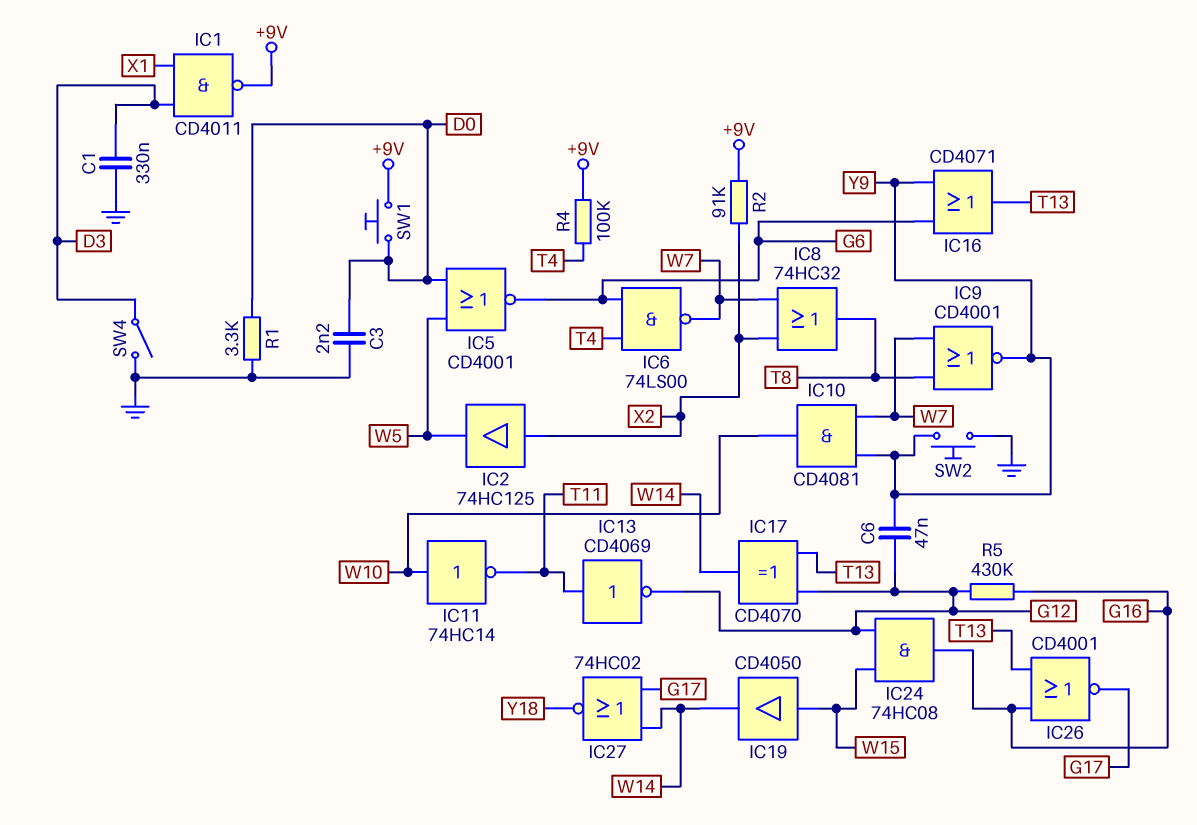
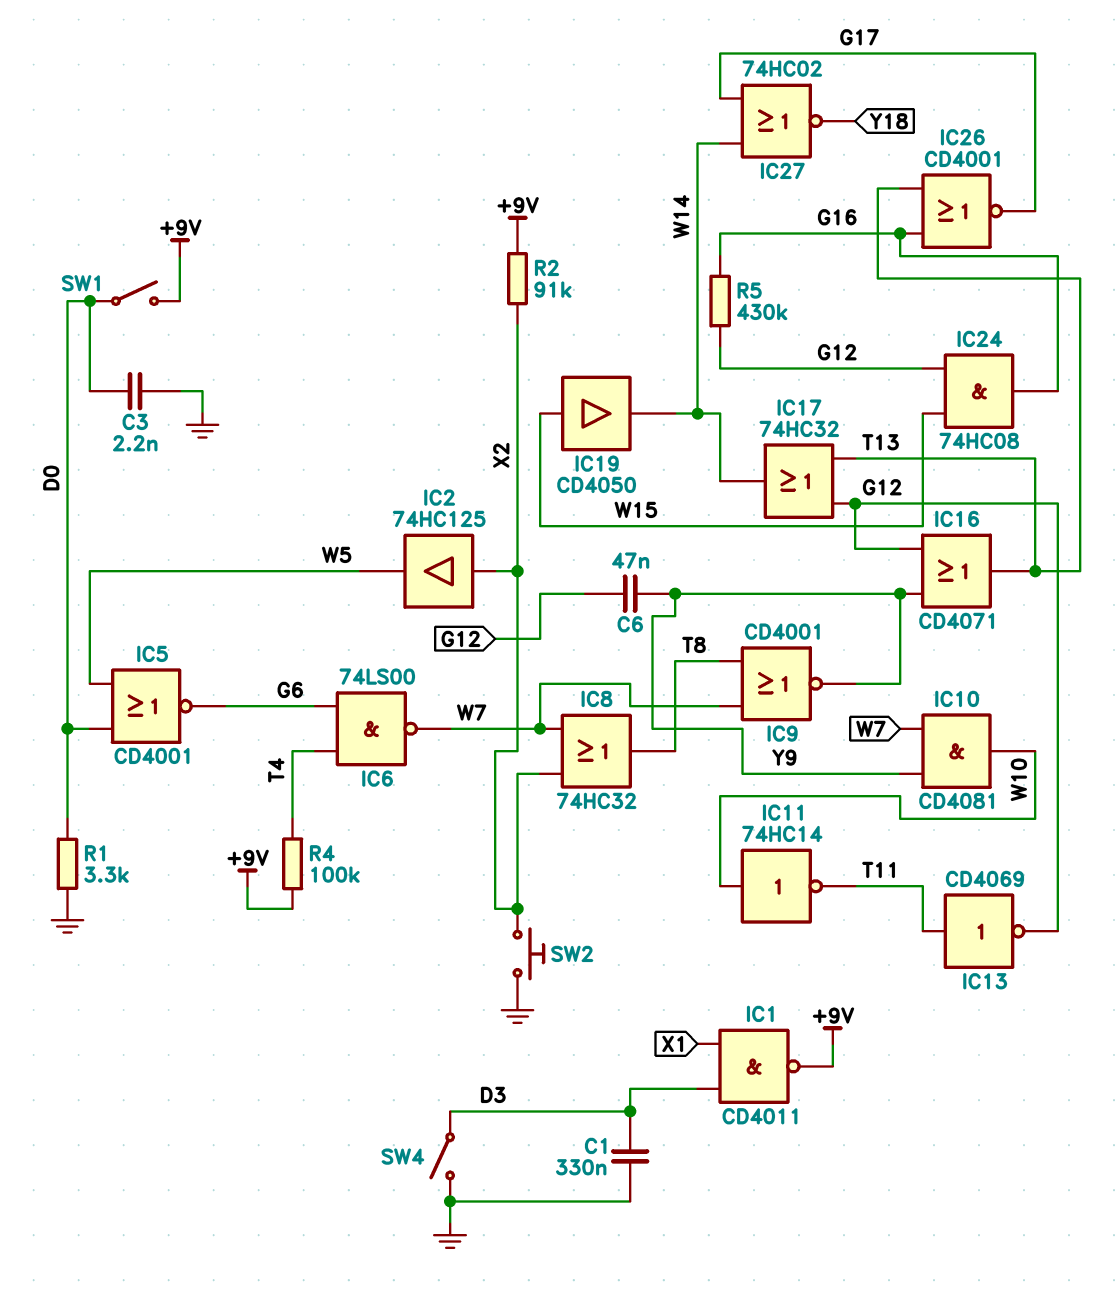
IC16: OR CD4071 (in G6, in Y9, out T13) -> OR CD4071 (in G12, in Y9, out T13)
IC17: XOR CD4070 (in G12, in T13, out W14) -> OR 74HC32 (in G12, in T13, out W14)
SW1: button (+9V, D0) -> switch (+9V, D0)
SW2: button (GND, Y9) -> button (GND, X2)

